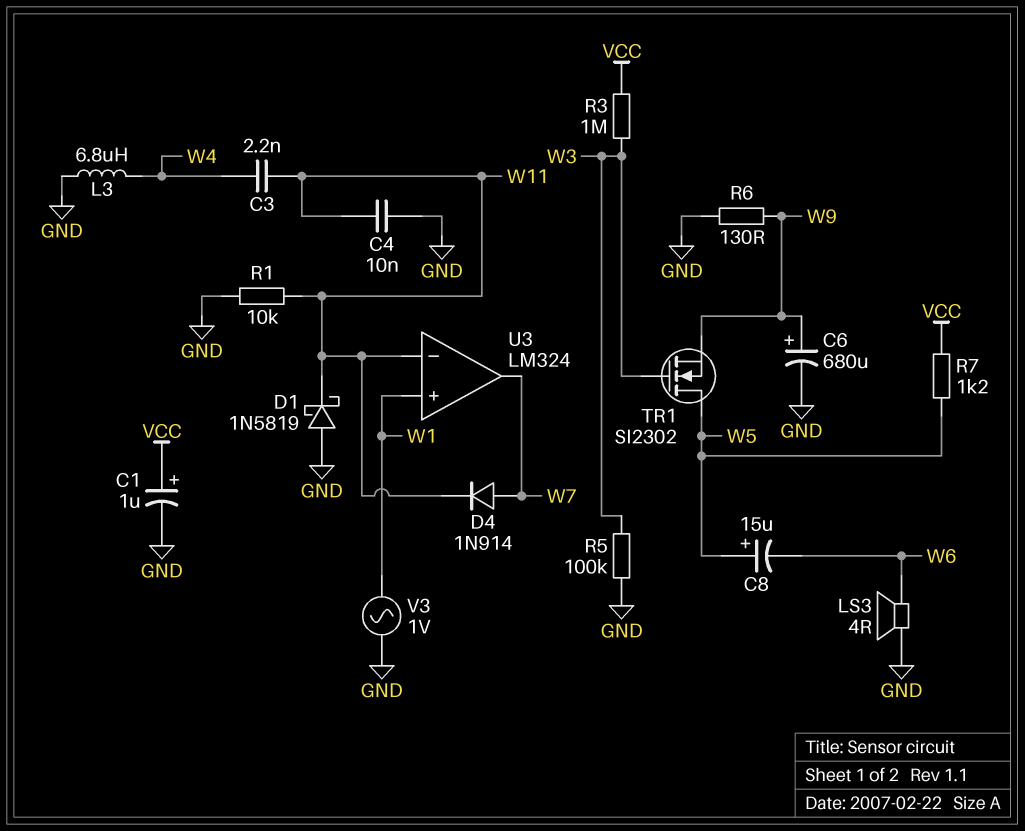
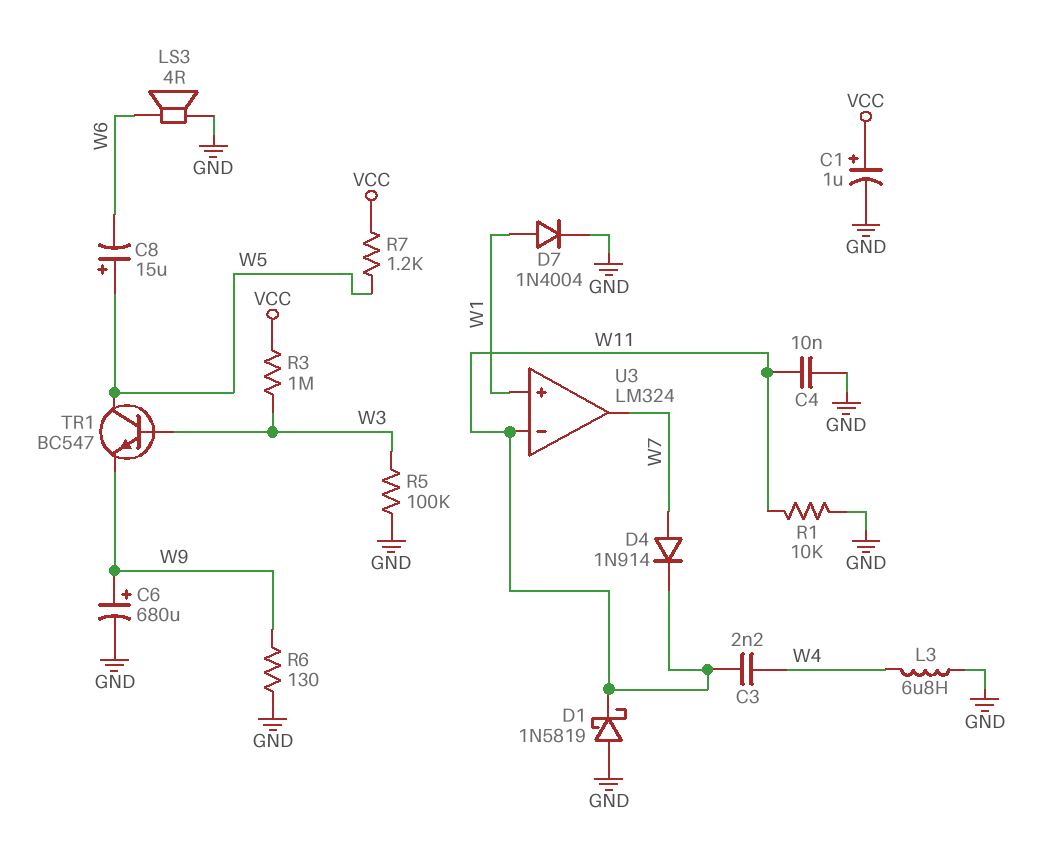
D7: none -> diode 1N4004 (A W1, K GND)
TR1: NMOS SI2302 (G W3, D W5, S W9) -> NPN BC547 (B W3, C W5, E W9)
V3: AC 1V (GND, W1) -> none

